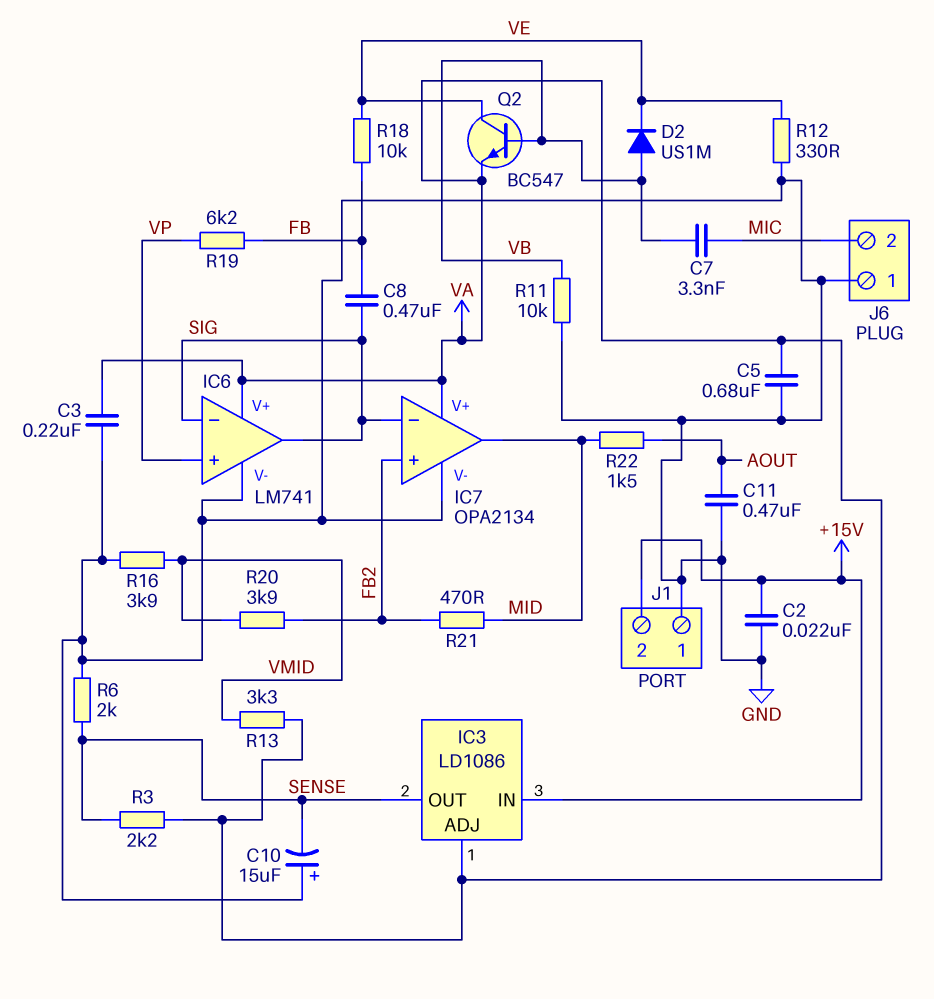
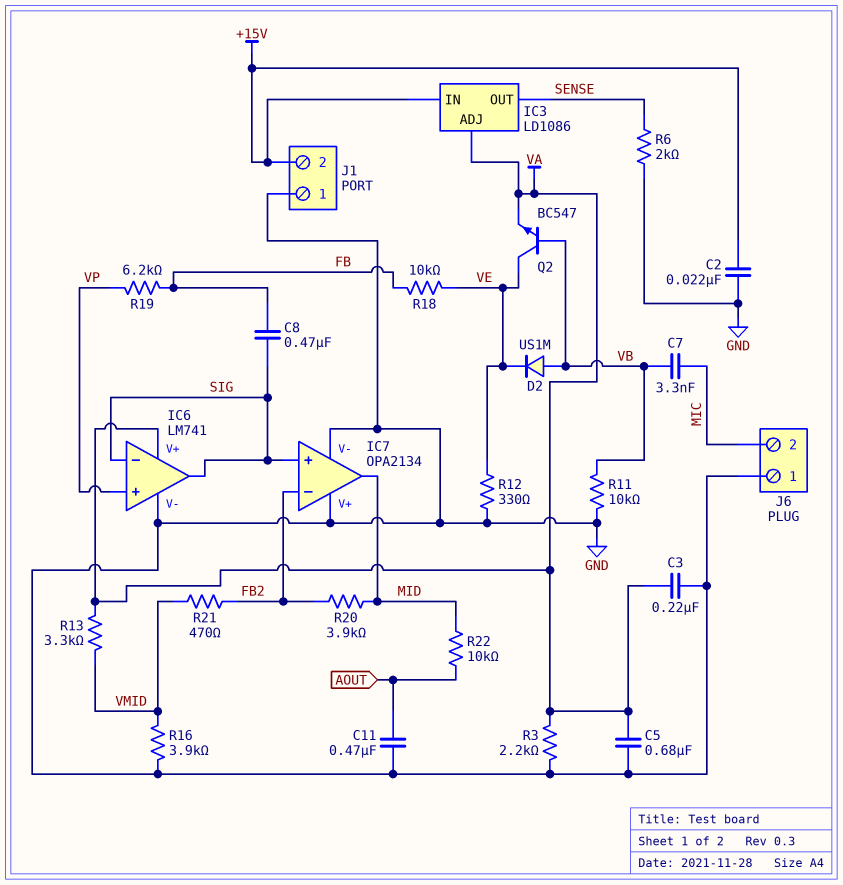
C10: 15uF (plus GND, minus SENSE) -> none
IC7 pin V+: VA -> GND
IC7 pin in+: FB2 -> SIG
IC7 pin in-: SIG -> FB2
R3: 2.2k (SENSE, VA) -> 2.2k (GND, VA)
R20: 3.9k (FB2, VMID) -> 3.9k (FB2, MID)
R21: 470 (FB2, MID) -> 470 (FB2, VMID)
R22: 1.5k (AOUT, MID) -> 10k (AOUT, MID)

